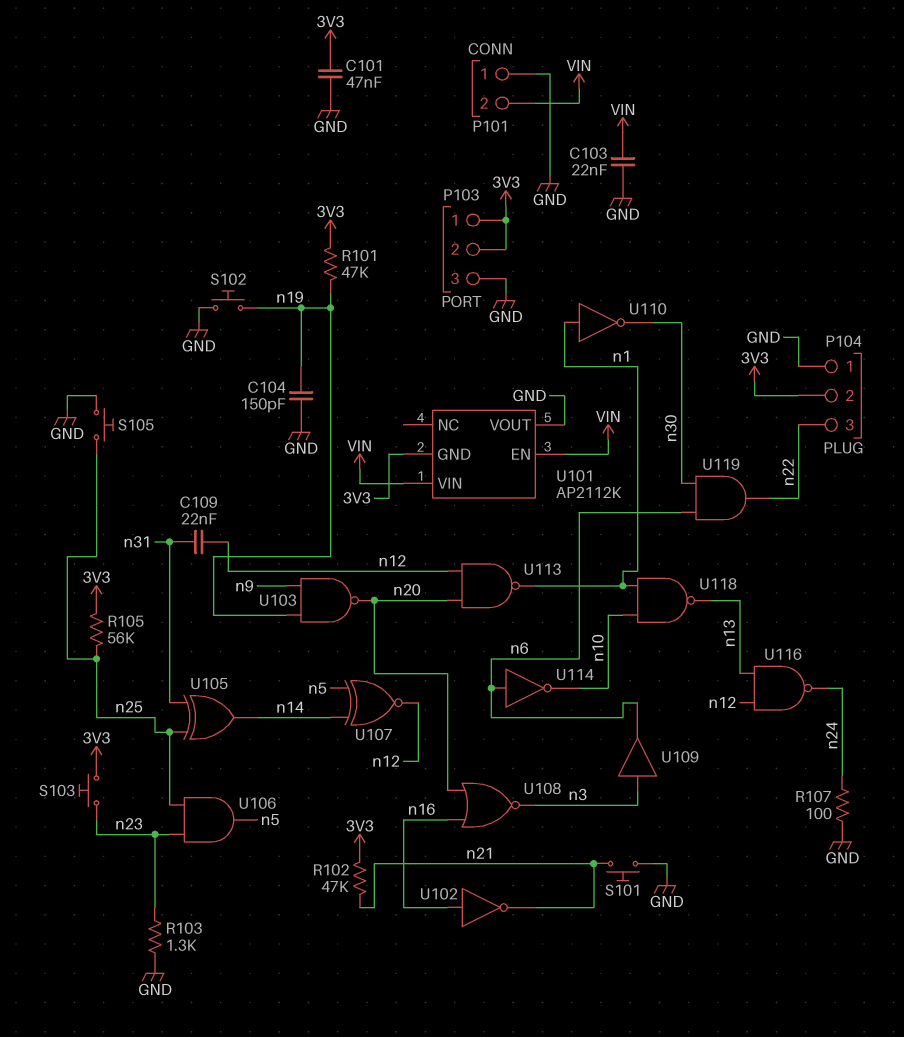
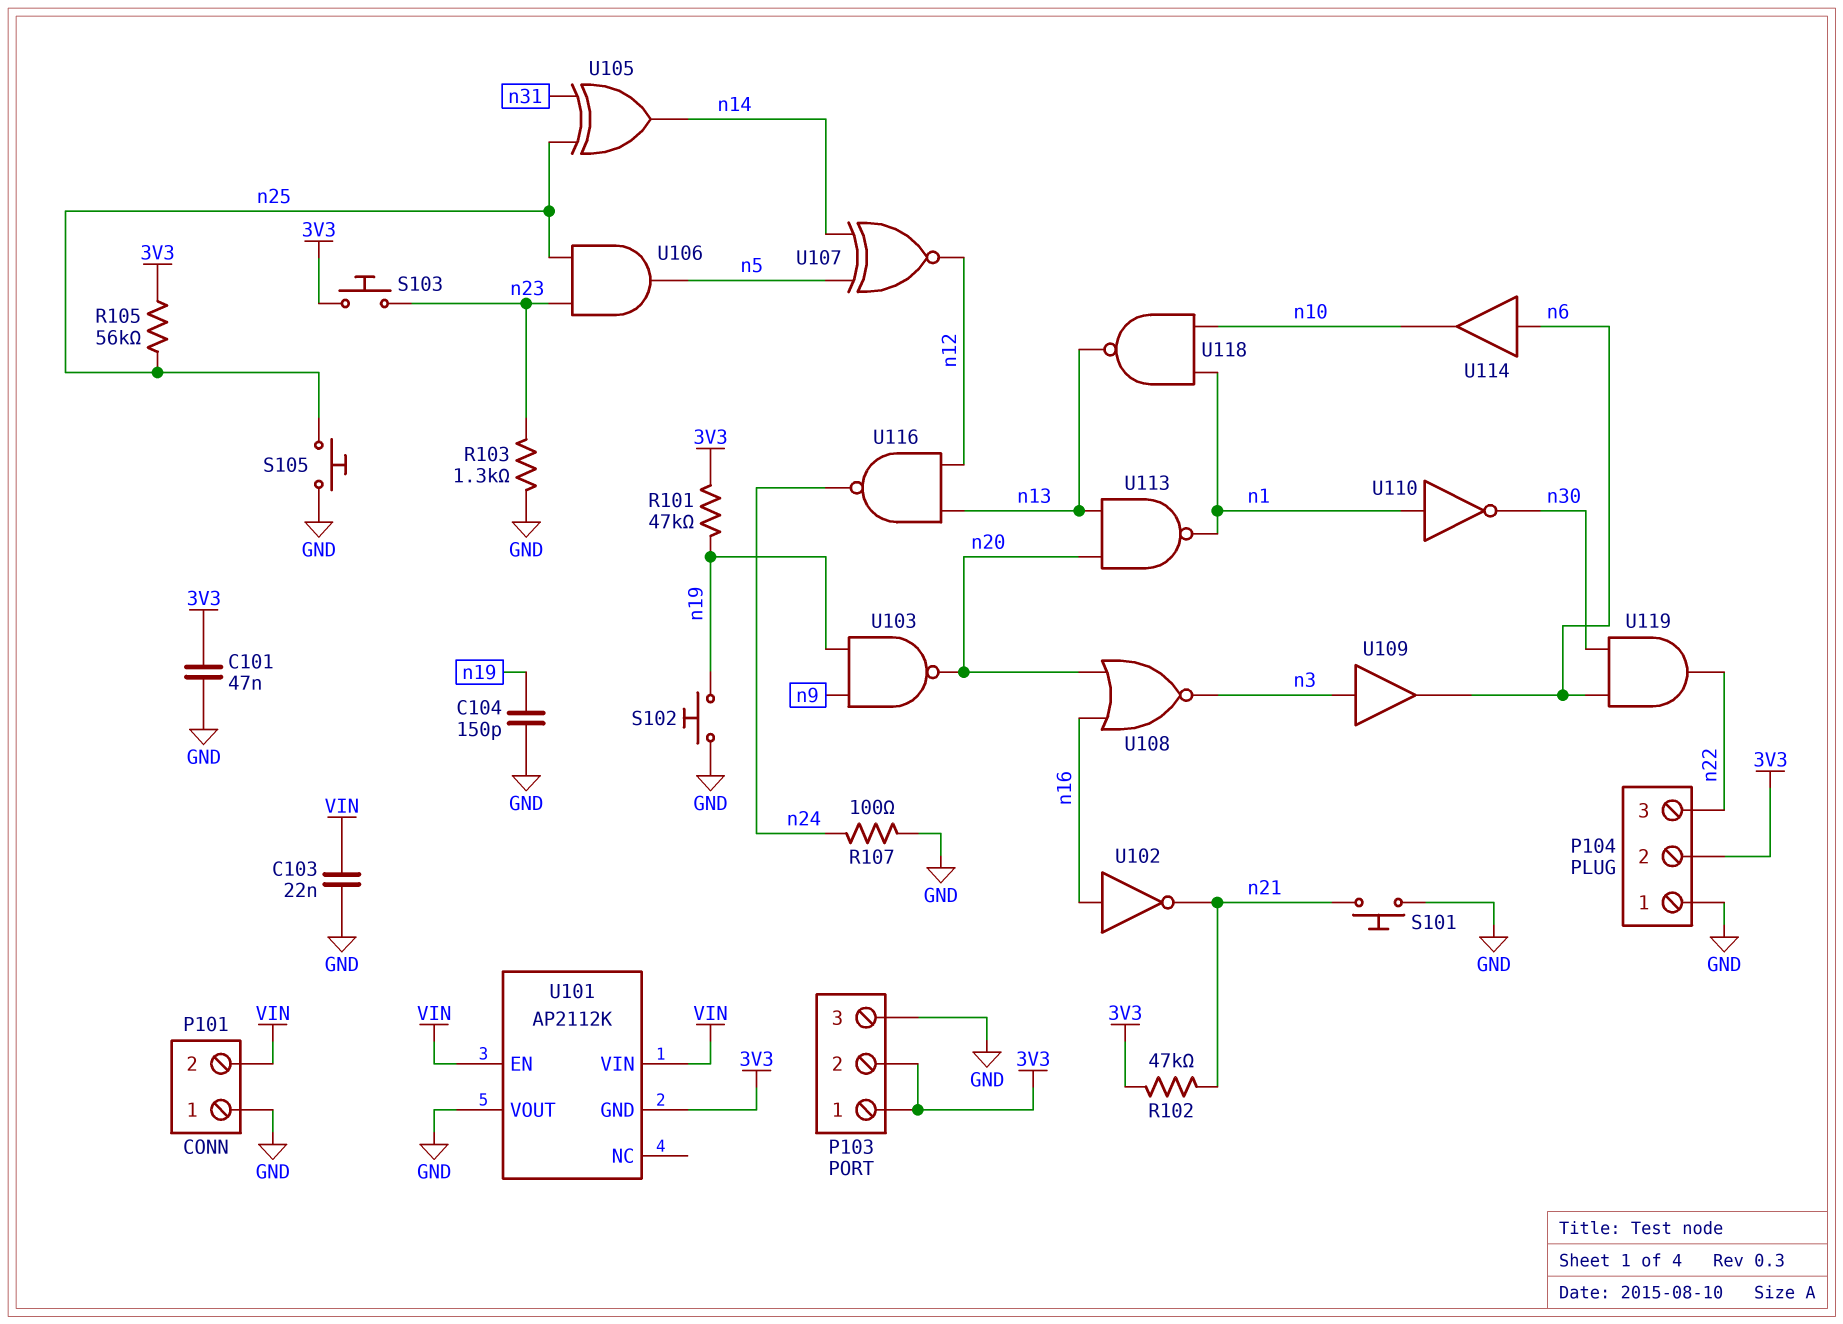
C109: 22nF (n12, n31) -> none
U113: NAND (in n12, in n20, out n1) -> NAND (in n13, in n20, out n1)
U114: NOT (in n6, out n10) -> buffer (in n6, out n10)

